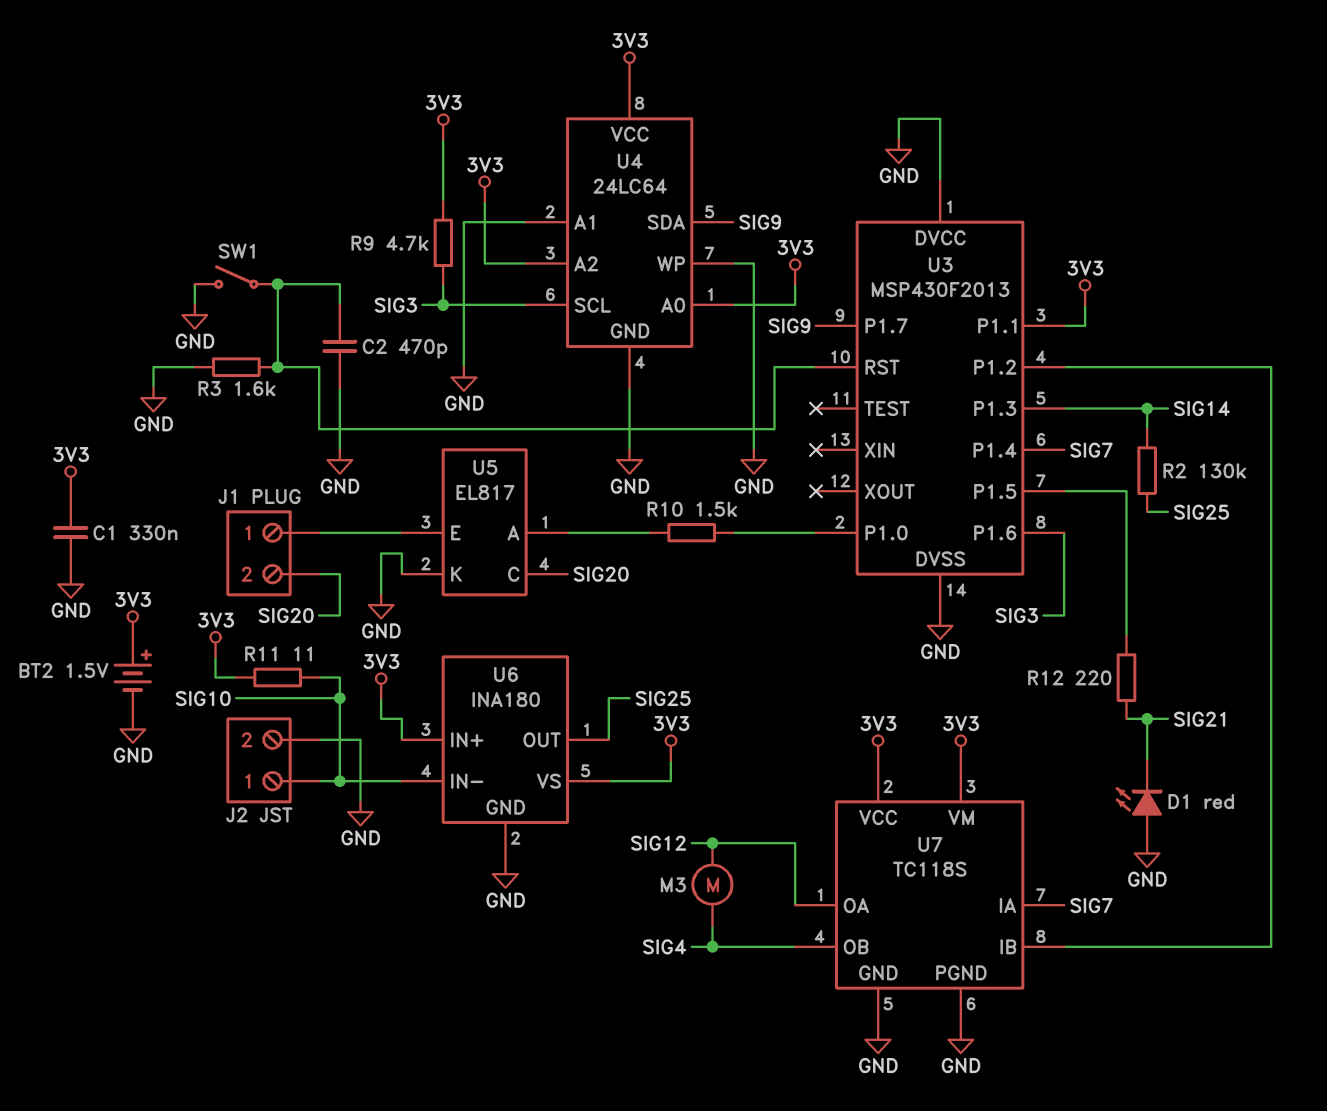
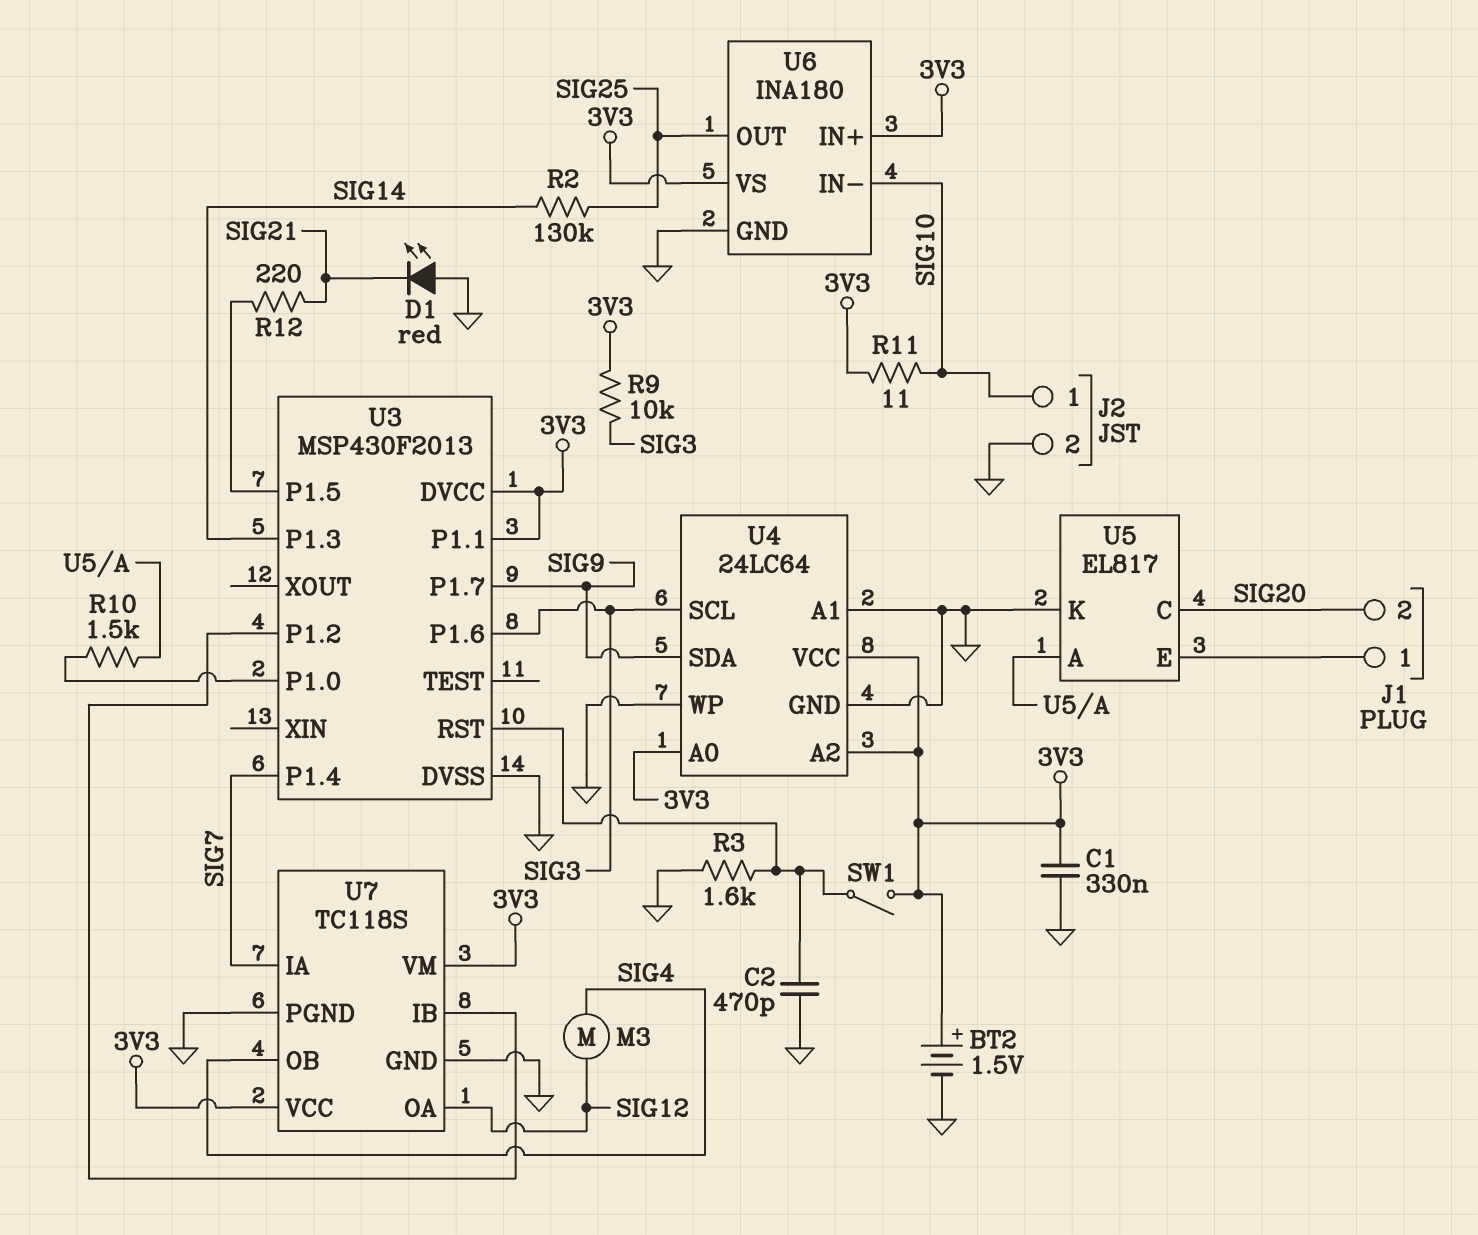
R9: 4.7k (3V3, SIG3) -> 10k (3V3, SIG3)
SW1: switch (GND, U3/RST) -> switch (3V3, U3/RST)
U3 pin DVCC: GND -> 3V3

